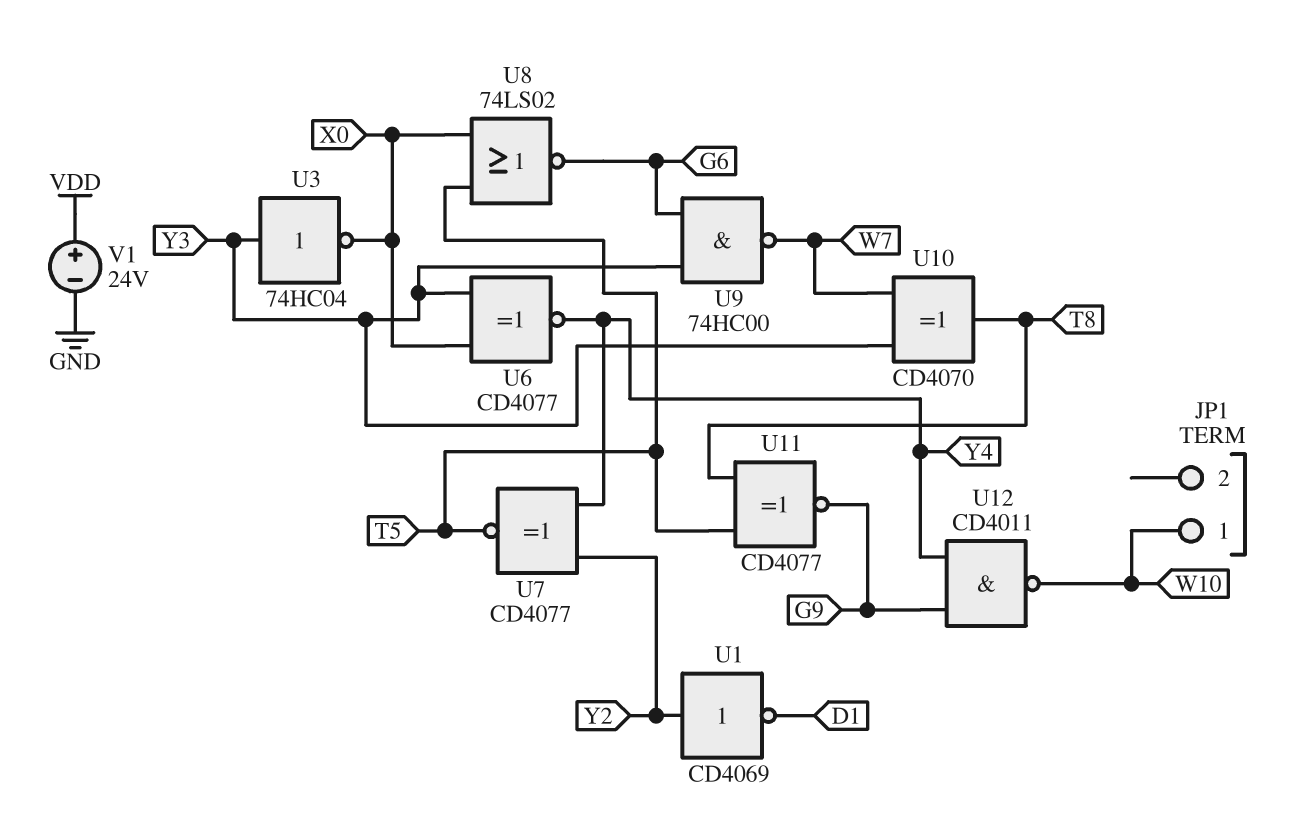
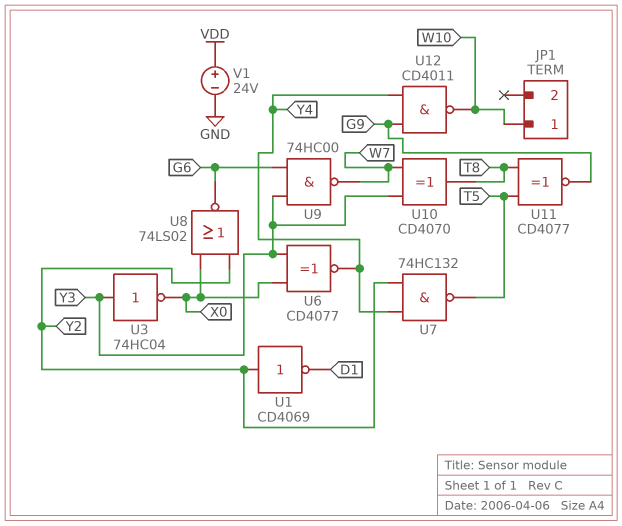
U7: XNOR CD4077 (in Y2, in Y4, out T5) -> NAND 74HC132 (in Y2, in Y4, out T5)
U8: NOR 74LS02 (in T5, in X0, out G6) -> NOR 74LS02 (in X0, in Y2, out G6)

